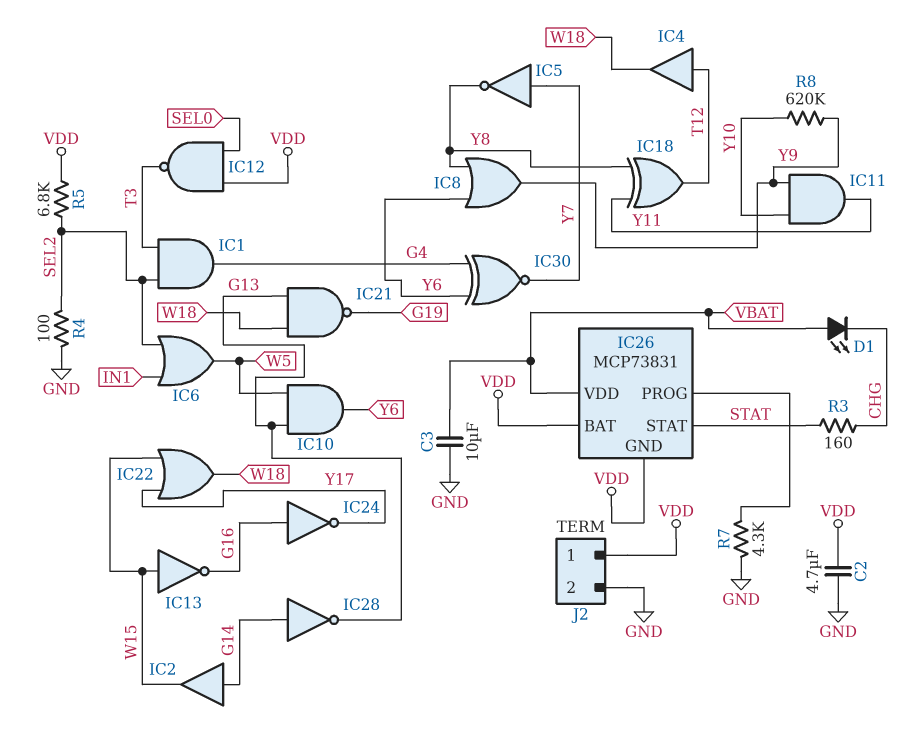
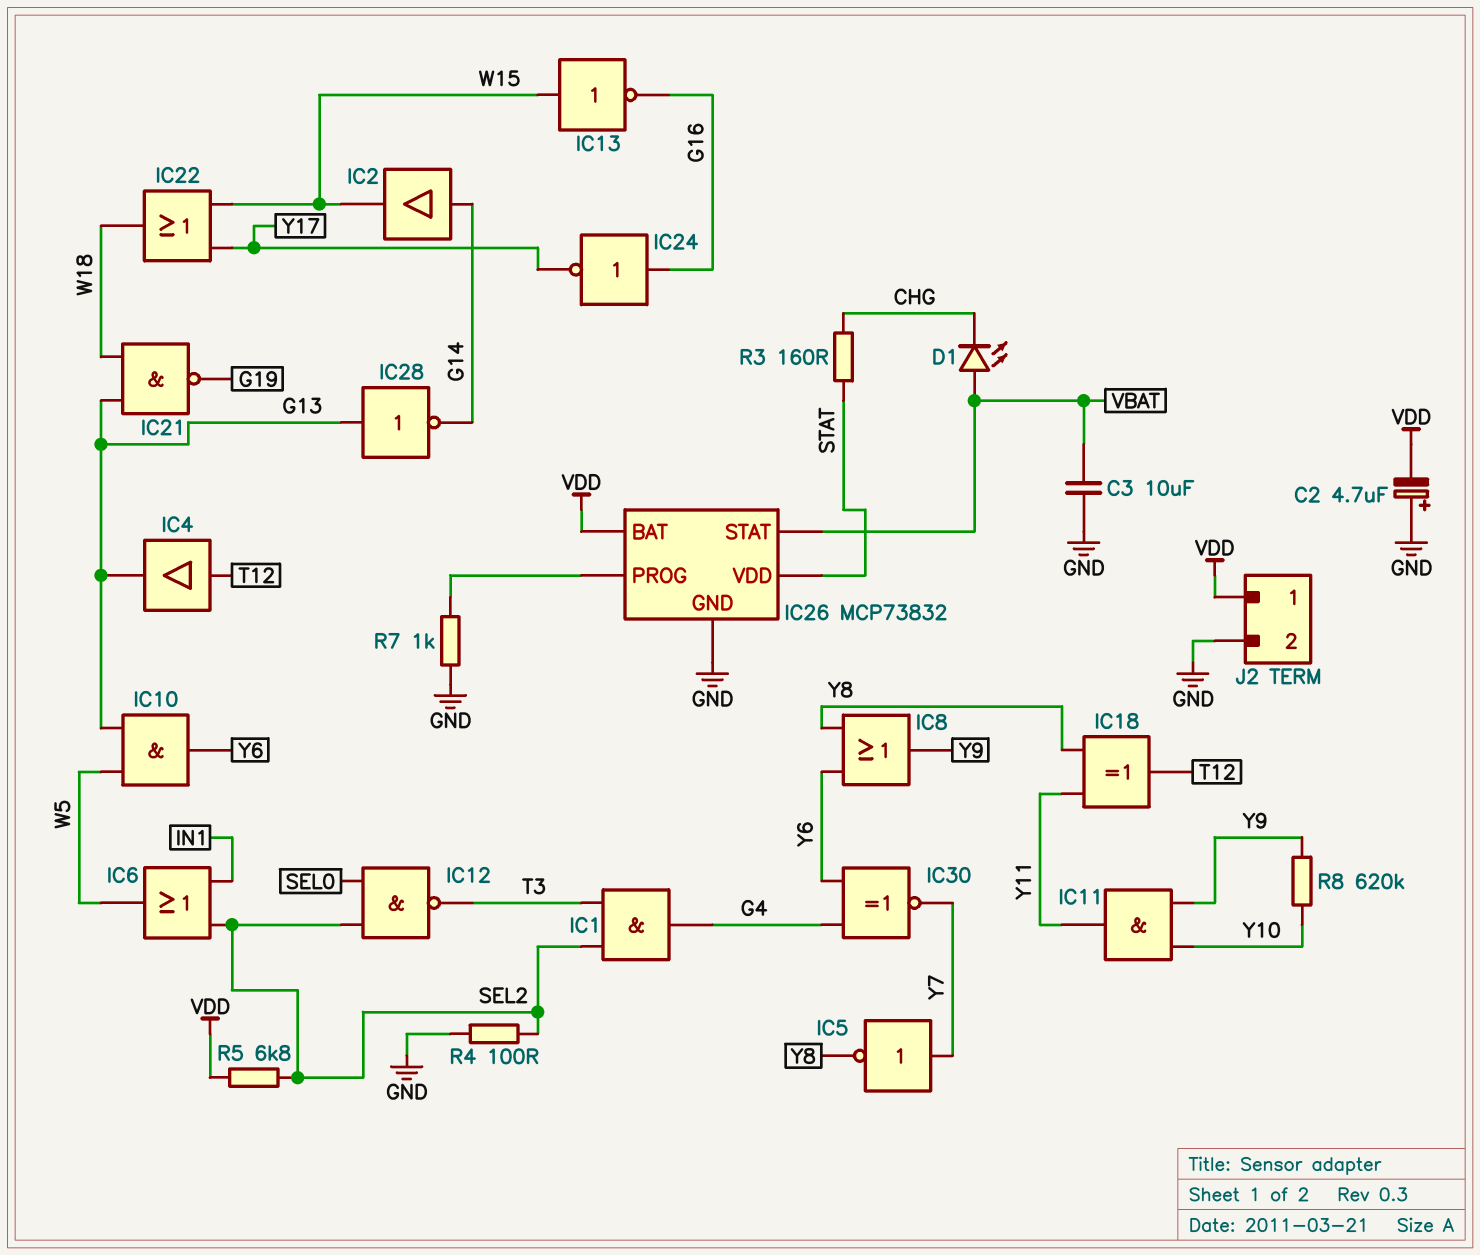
C2: 4.7uF (GND, VDD) -> 4.7uF (plus GND, minus VDD)
IC4: buffer (in T12, out W18) -> buffer (in T12, out G13)
IC12: NAND (in SEL0, in VDD, out T3) -> NAND (in SEL0, in SEL2, out T3)
IC26: MCP73831 -> MCP73832
IC26 pin GND: VDD -> GND
IC26 pin STAT: STAT -> VBAT
IC26 pin VDD: VBAT -> STAT
IC28: NOT (in G14, out G13) -> NOT (in G13, out G14)
R7: 4.3k (GND, IC26/PROG) -> 1k (GND, IC26/PROG)

